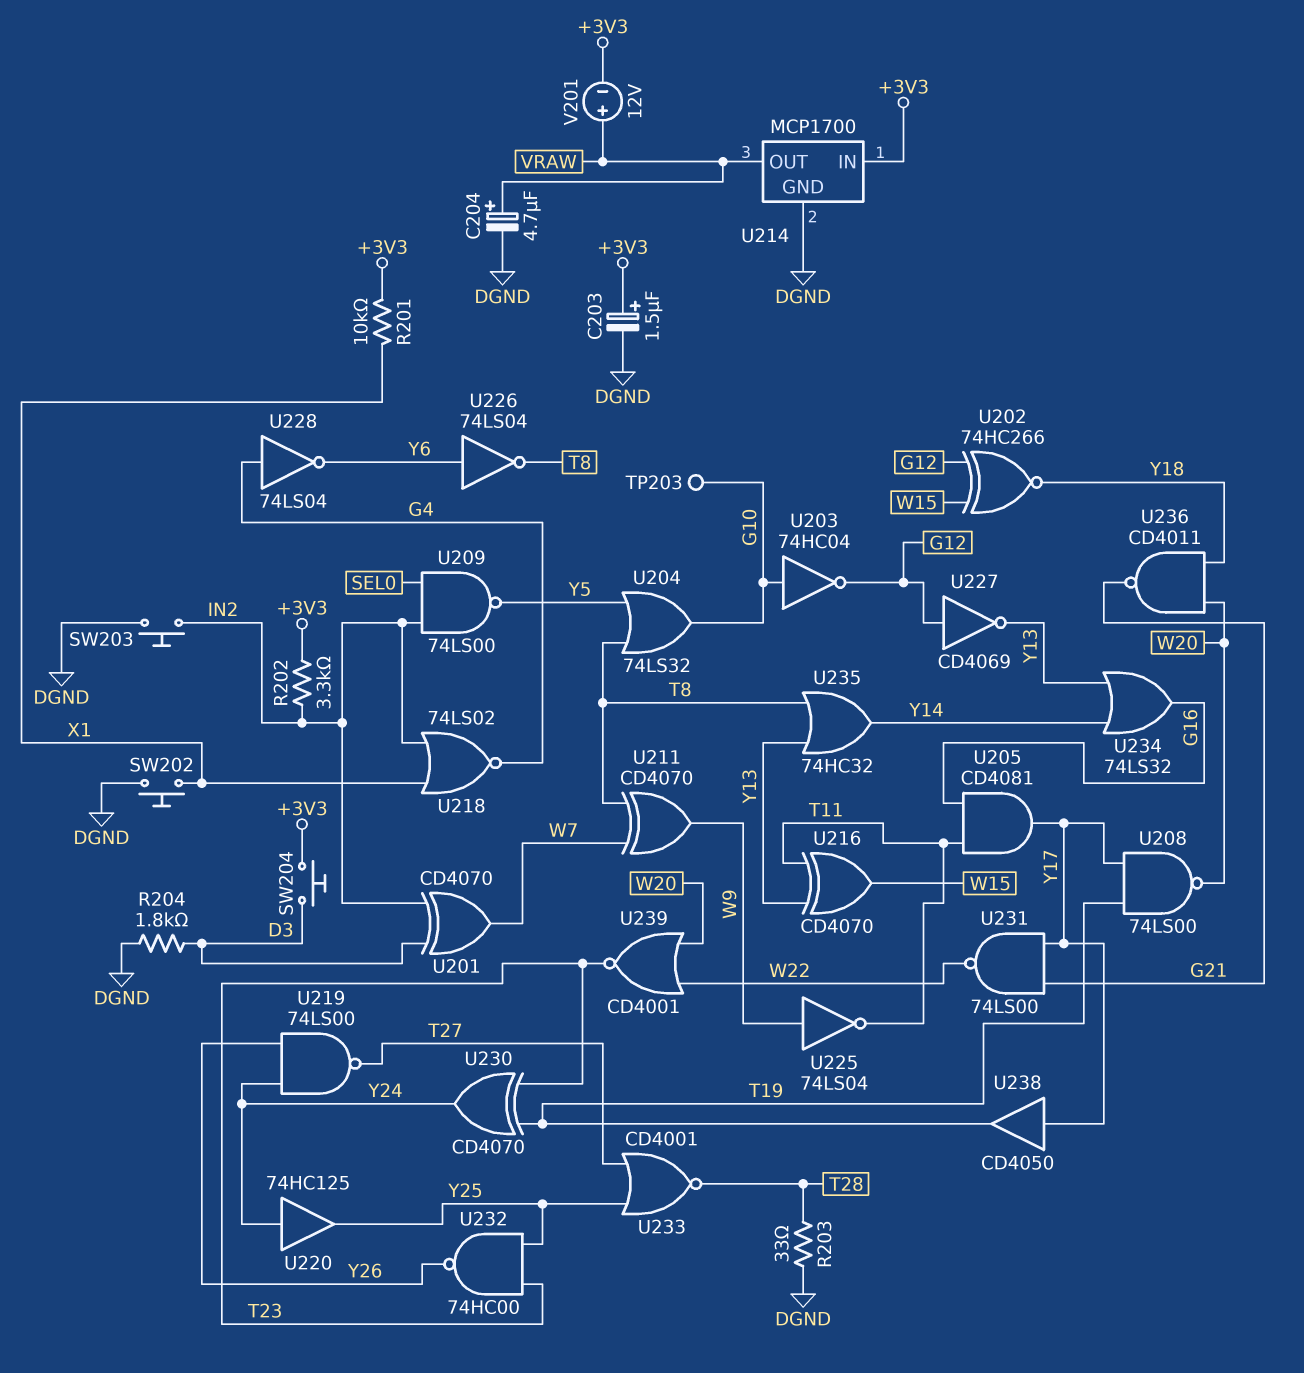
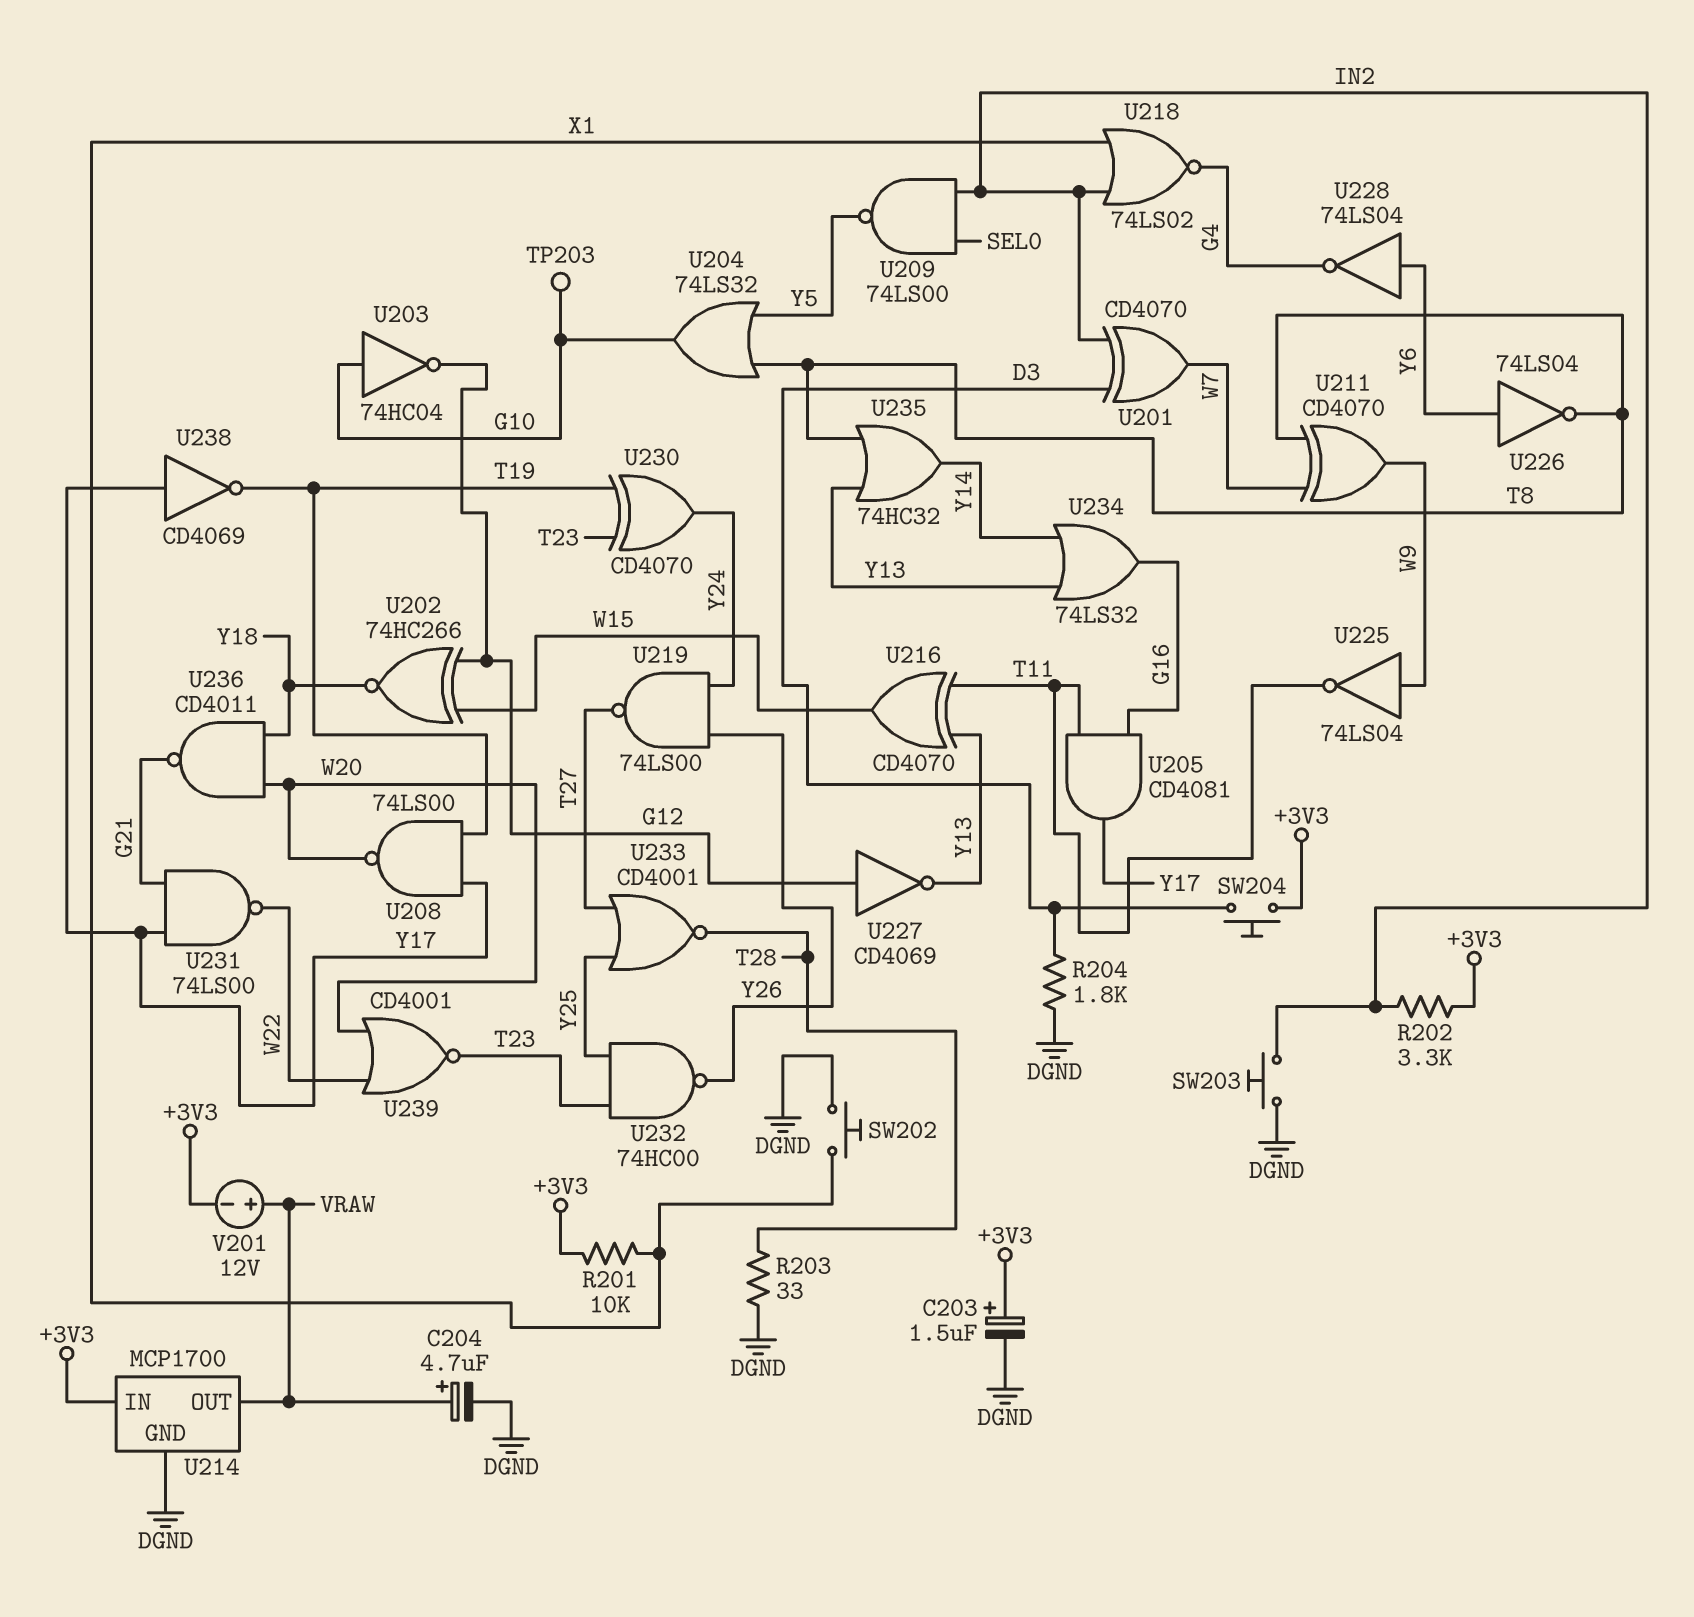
U220: buffer 74HC125 (in Y24, out Y25) -> none
U228: NOT 74LS04 (in G4, out Y6) -> NOT 74LS04 (in Y6, out G4)
U238: buffer CD4050 (in Y17, out T19) -> NOT CD4069 (in Y17, out T19)

